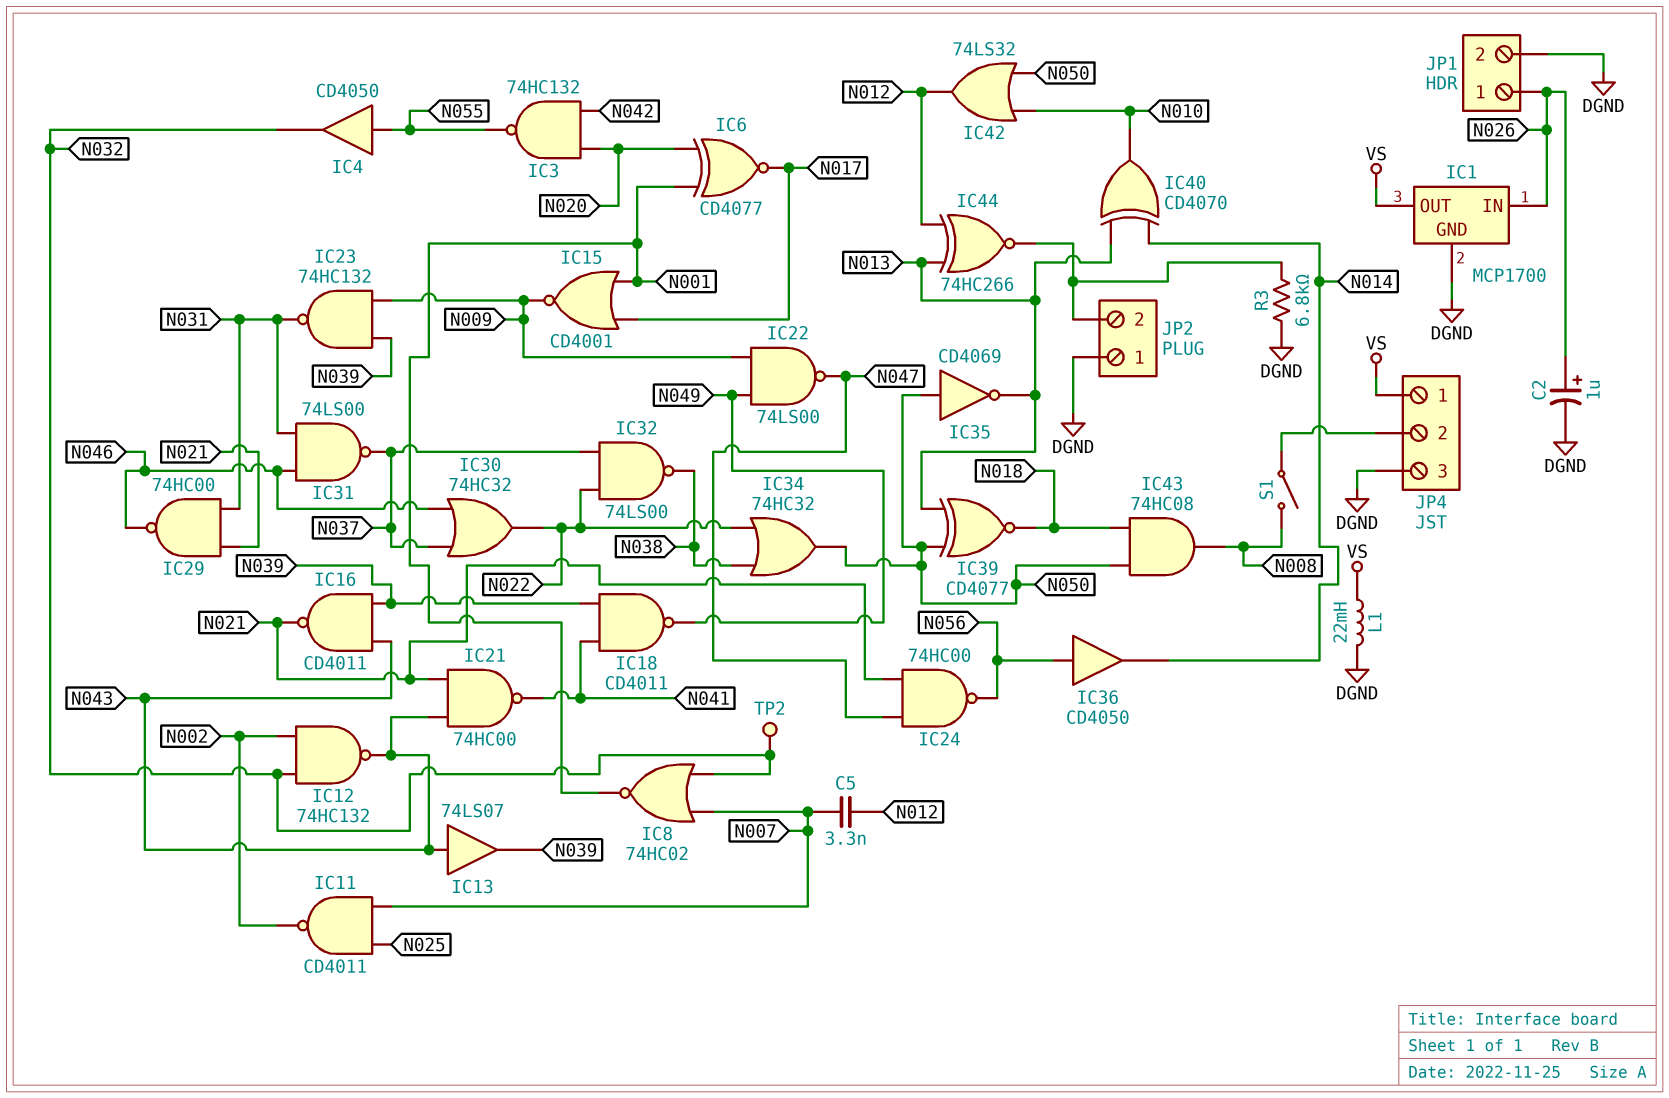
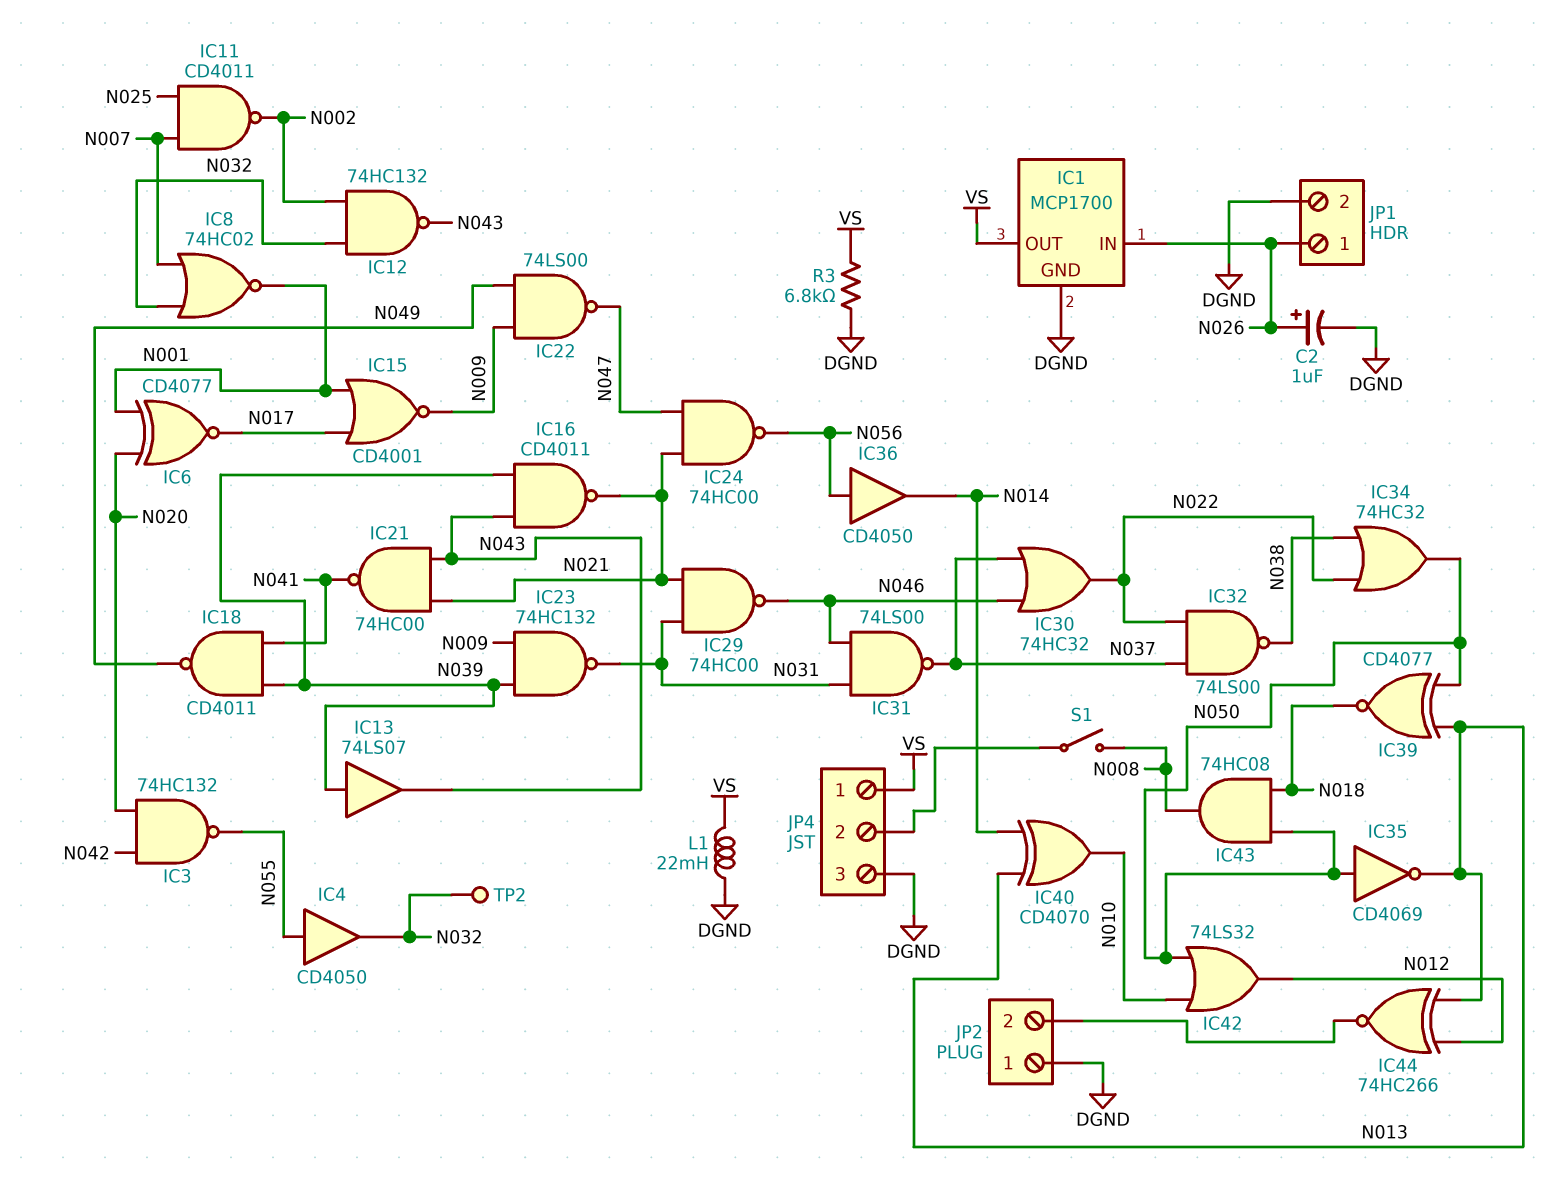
C5: 3.3nF (N007, N012) -> none
IC13: buffer 74LS07 (in N043, out N039) -> buffer 74LS07 (in N039, out N043)
R3: 6.8k (DGND, JP2/2) -> 6.8k (DGND, VS)

